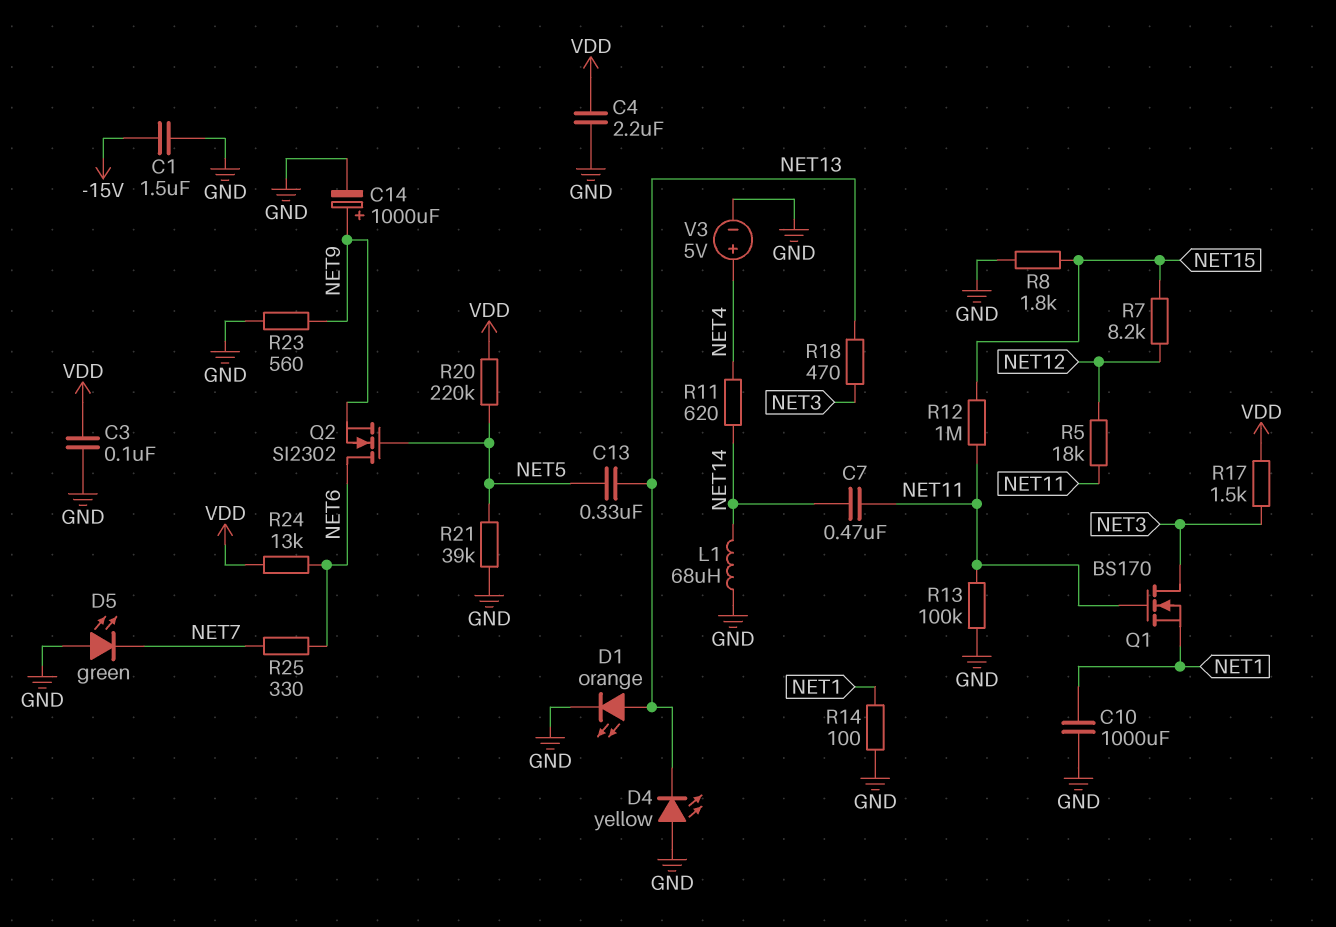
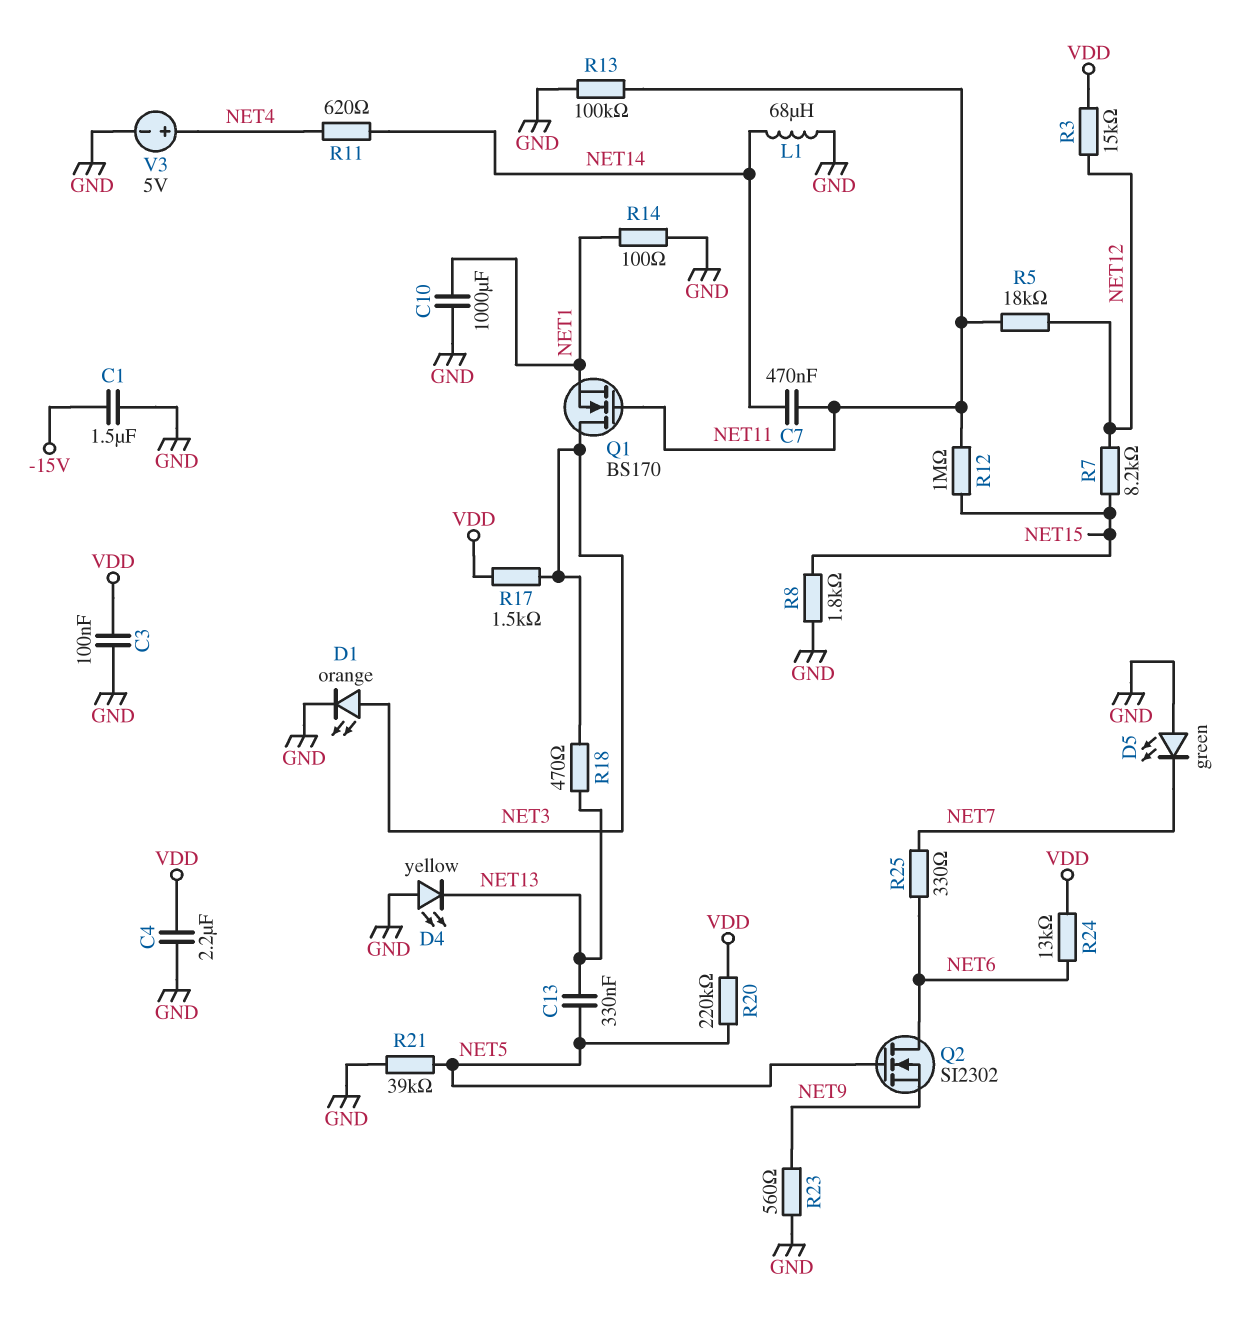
C14: 1000uF (plus NET9, minus GND) -> none
D1: LED orange (A NET13, K GND) -> LED orange (A NET3, K GND)
R3: none -> 15k (NET12, VDD)

